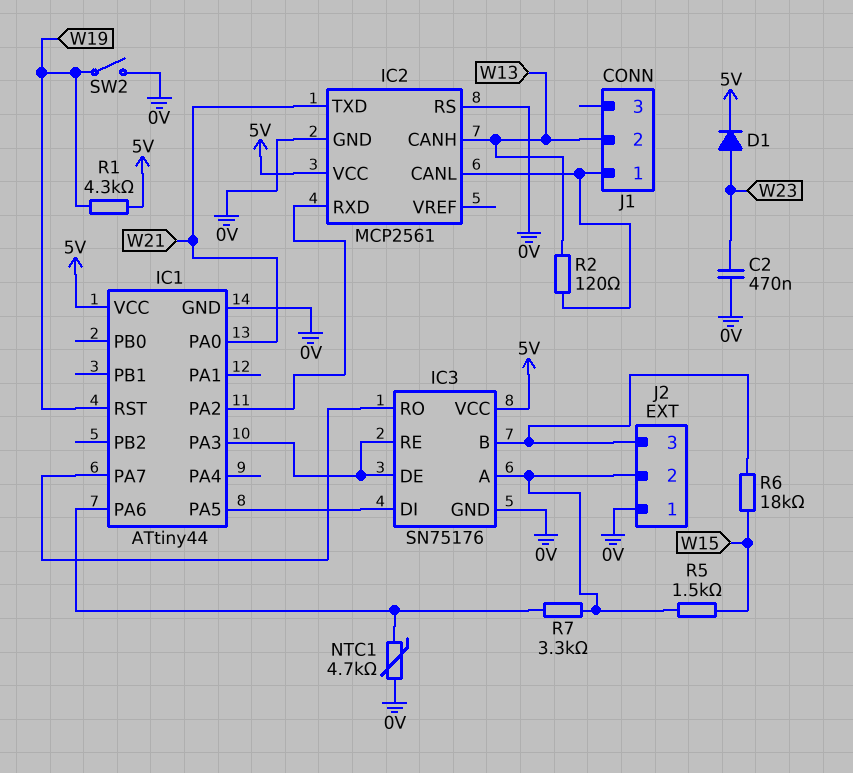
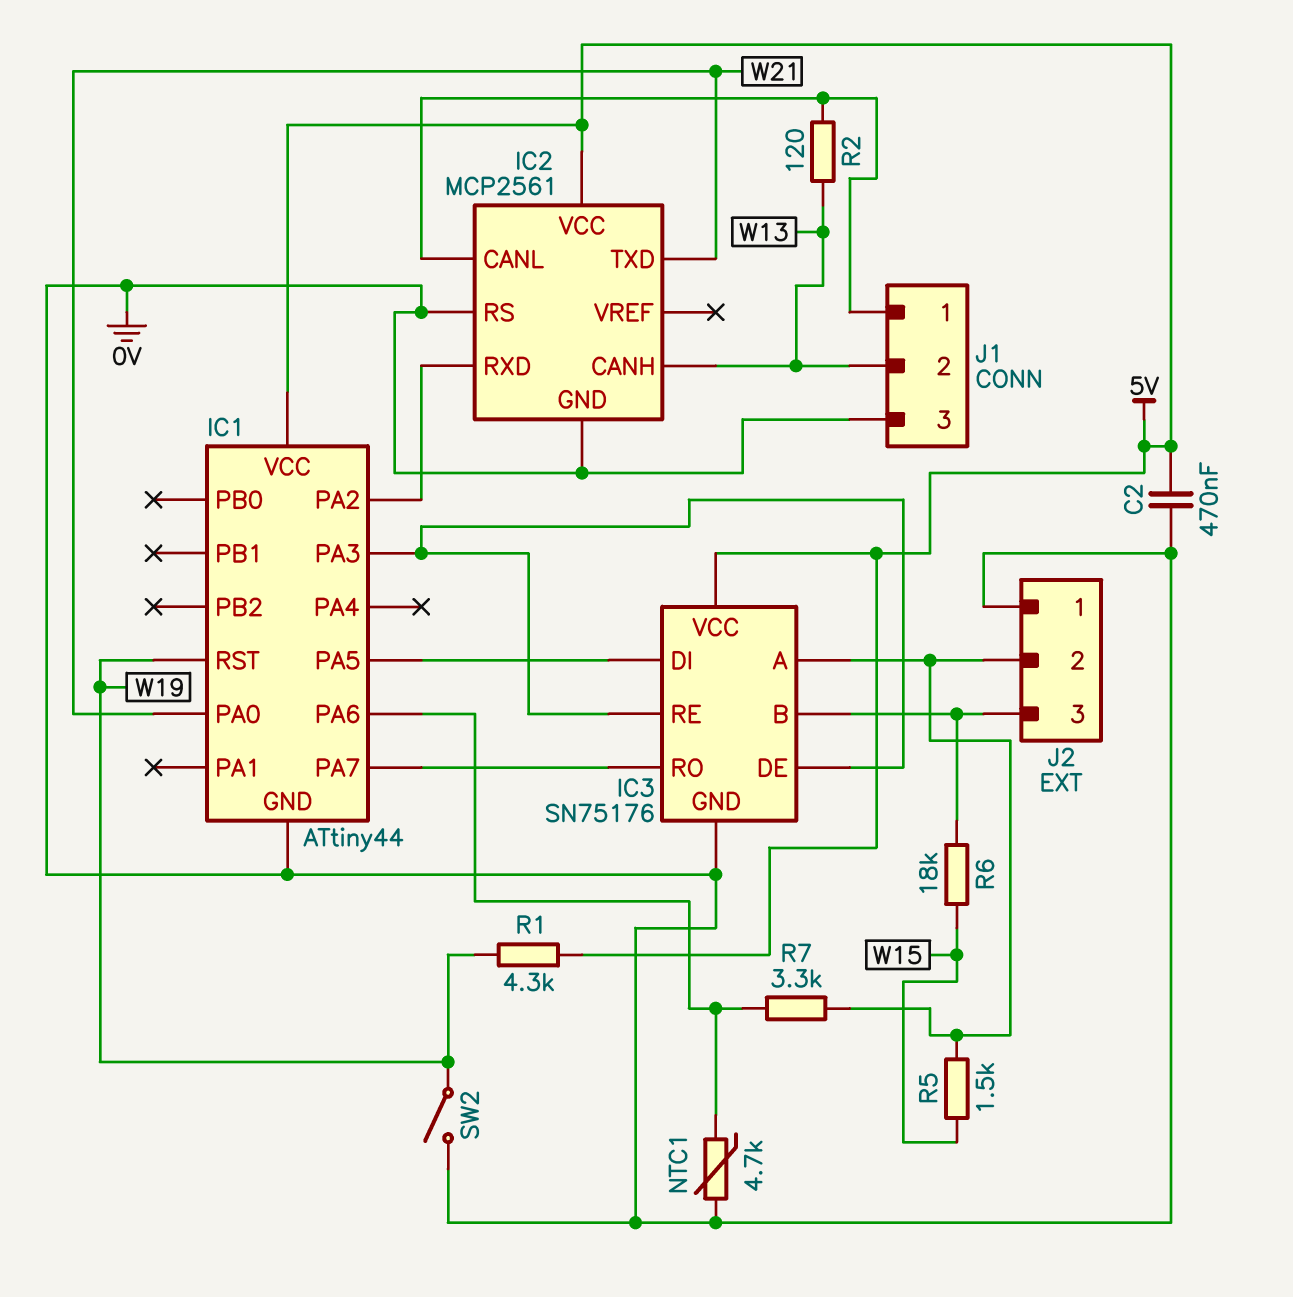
C2: 470nF (0V, W23) -> 470nF (0V, 5V)
D1: diode (A W23, K 5V) -> none
J1 pin 3: none -> 0V

